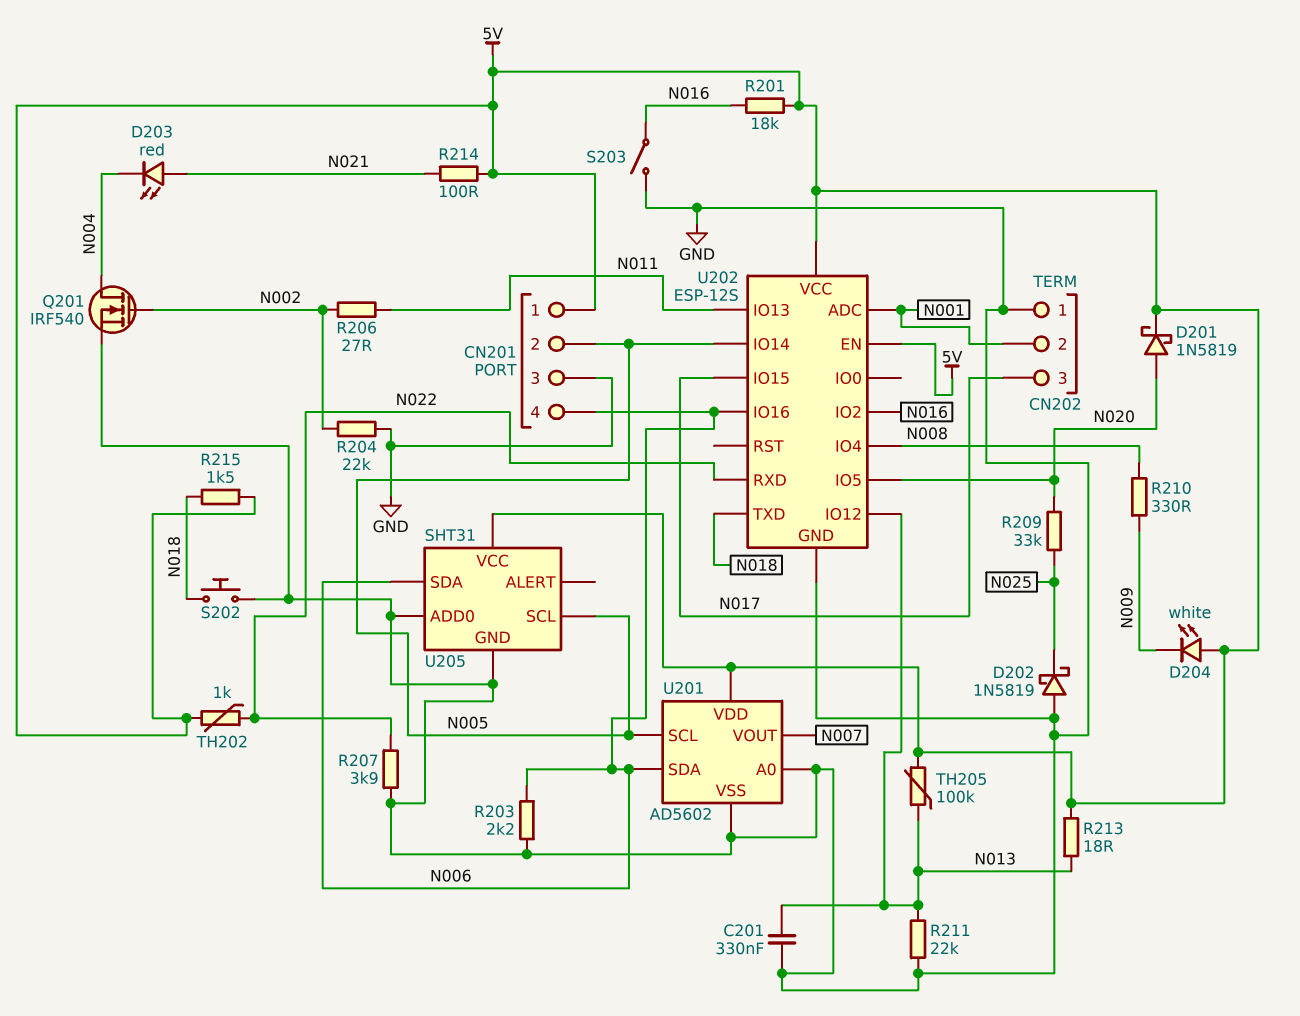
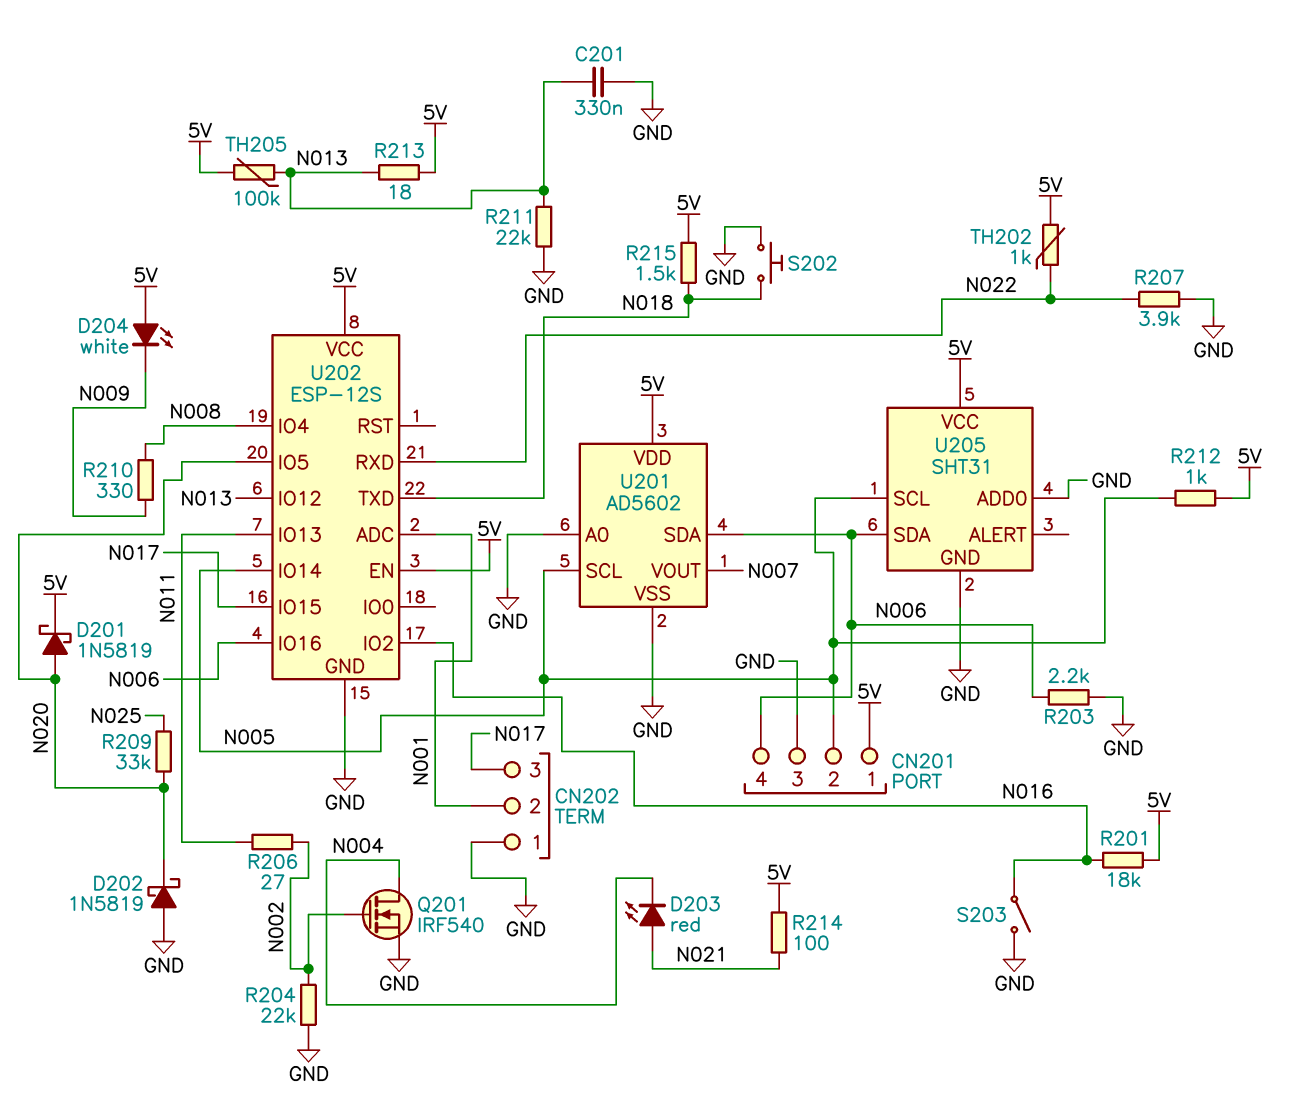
D202: schottky 1N5819 (A GND, K N025) -> schottky 1N5819 (A GND, K N020)
R212: none -> 1k (5V, N005)

